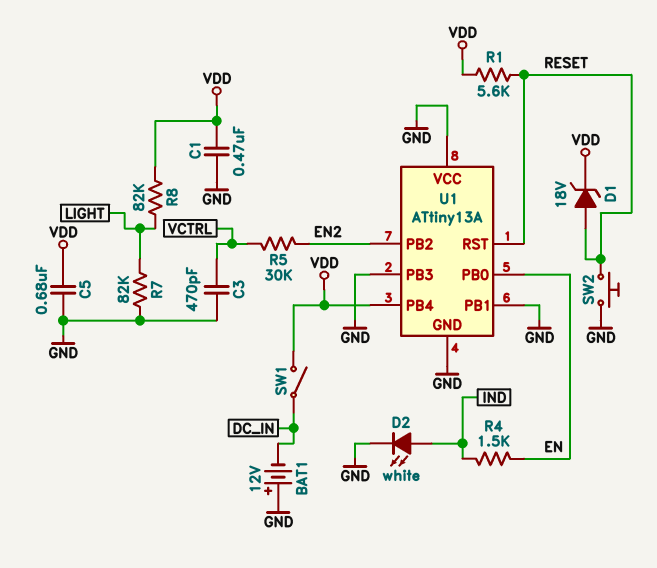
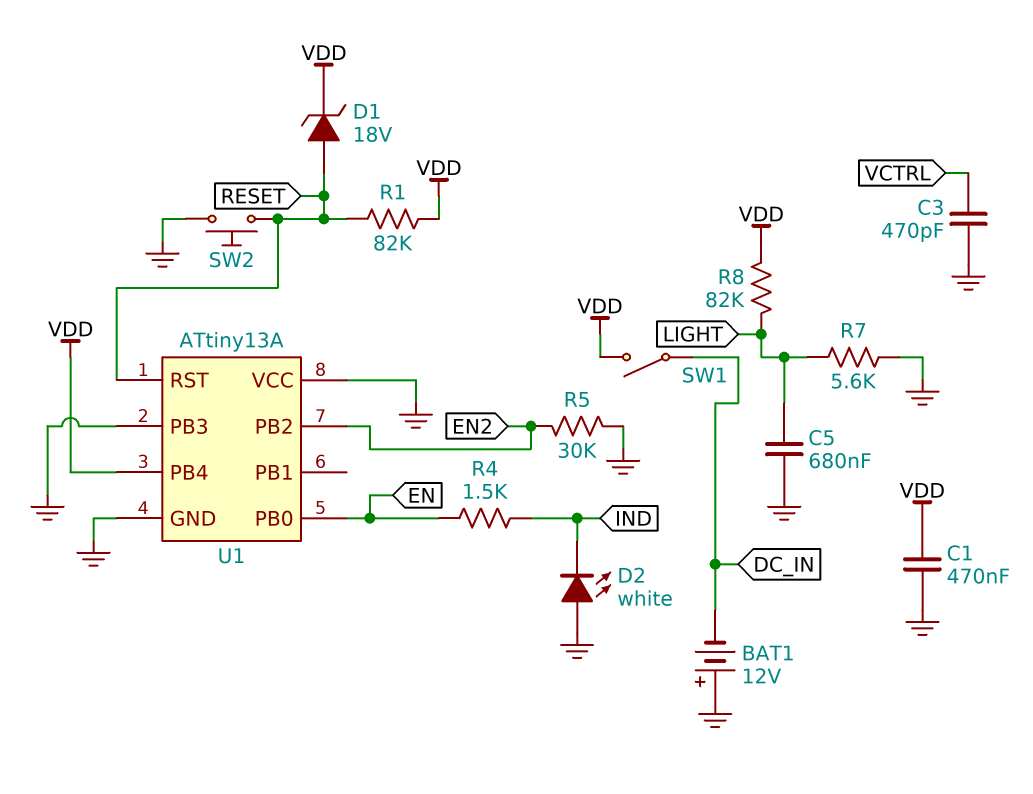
C5: 680nF (GND, VDD) -> 680nF (GND, LIGHT)
D2: LED white (A IND, K GND) -> LED white (A GND, K IND)
R1: 5.6k (RESET, VDD) -> 82k (RESET, VDD)
R5: 30k (EN2, VCTRL) -> 30k (EN2, GND)
R7: 82k (GND, LIGHT) -> 5.6k (GND, LIGHT)
U1 pin PB1: GND -> none

